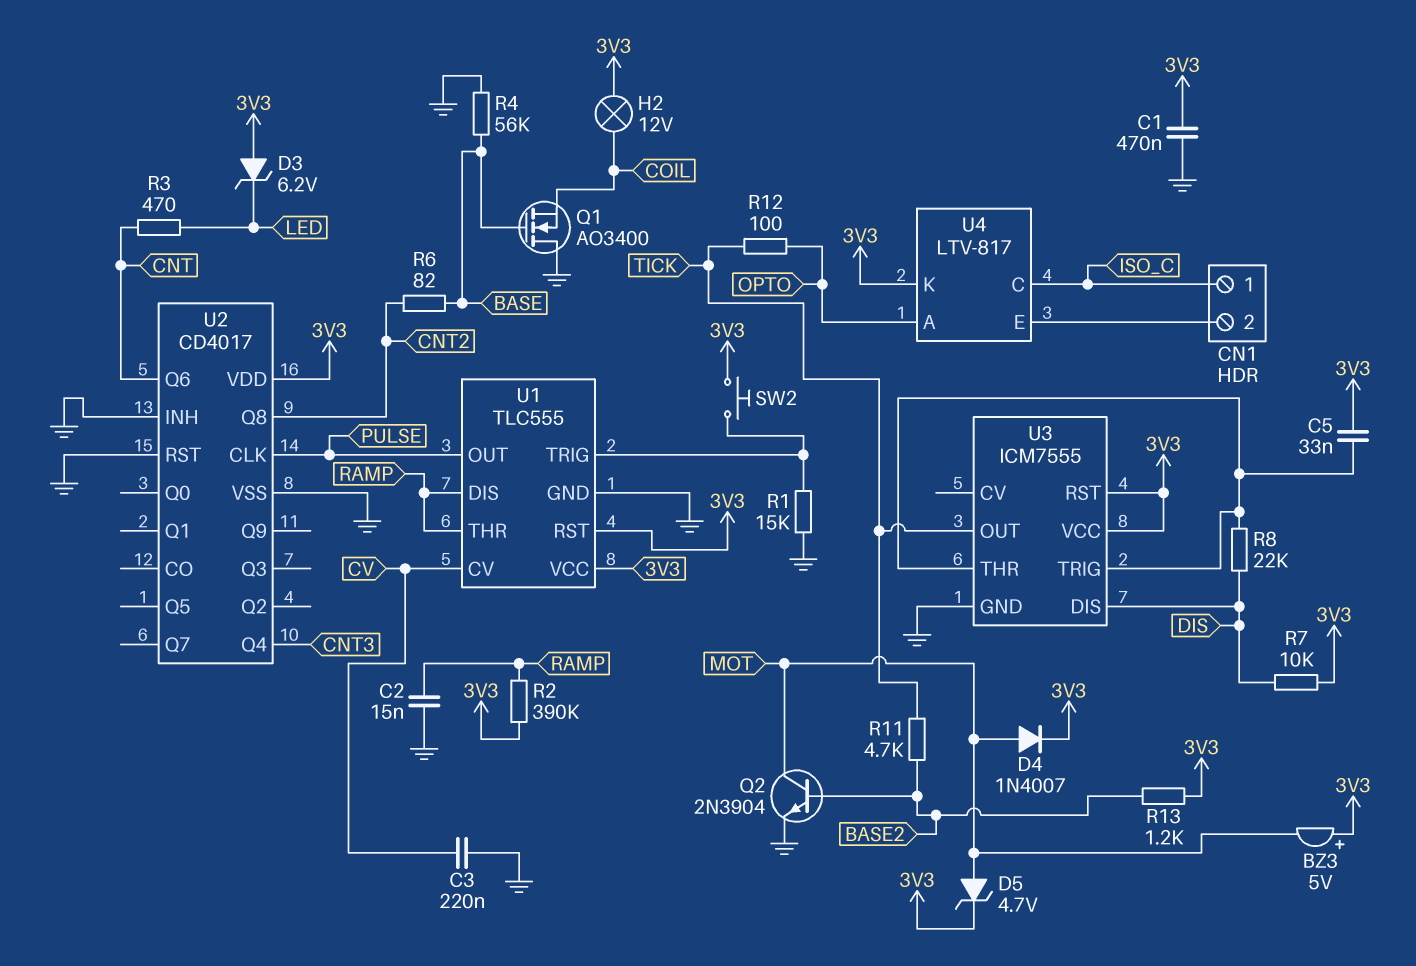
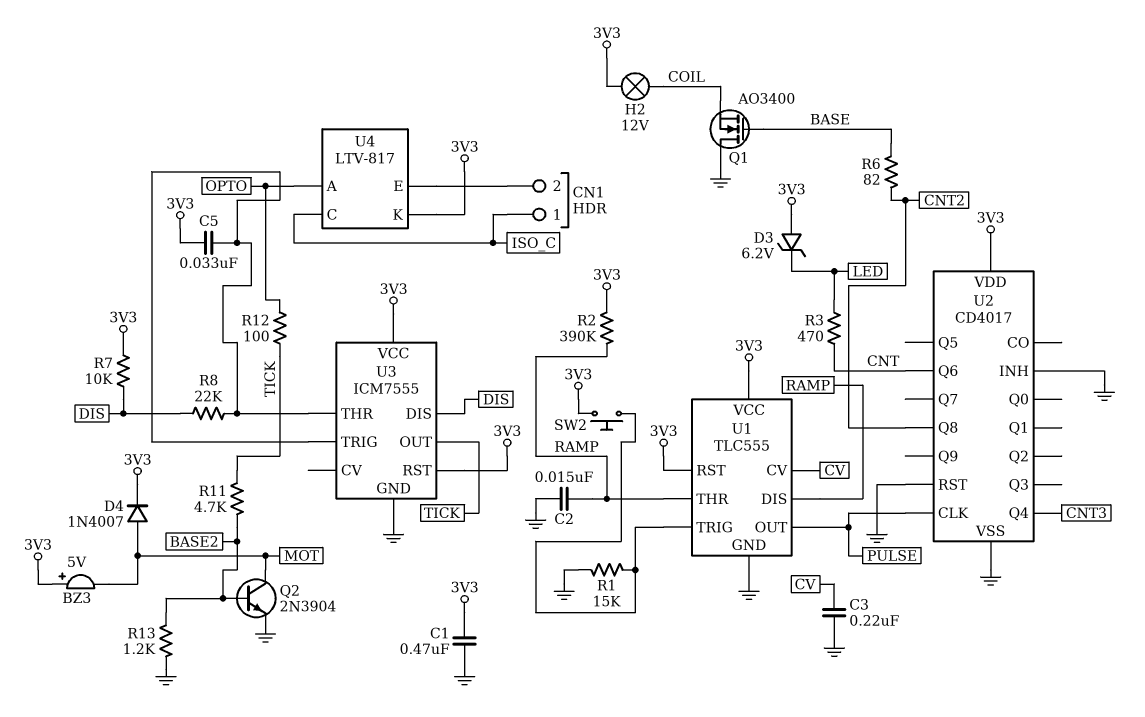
D5: zener 4.7V (A MOT, K 3V3) -> none
R4: 56k (BASE, GND) -> none
R13: 1.2k (3V3, BASE2) -> 1.2k (BASE2, GND)

